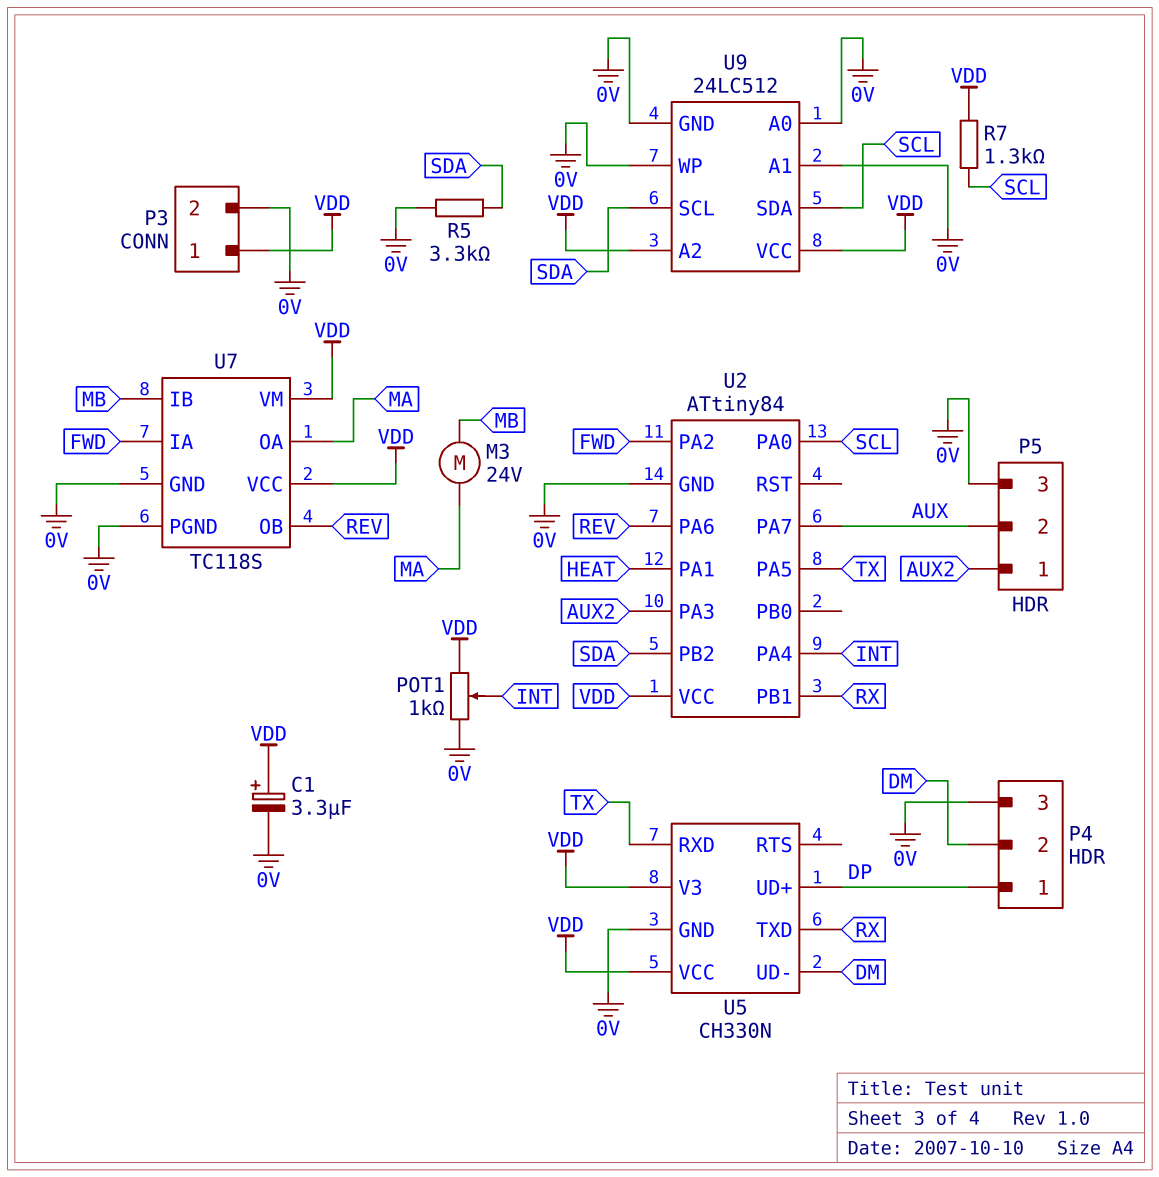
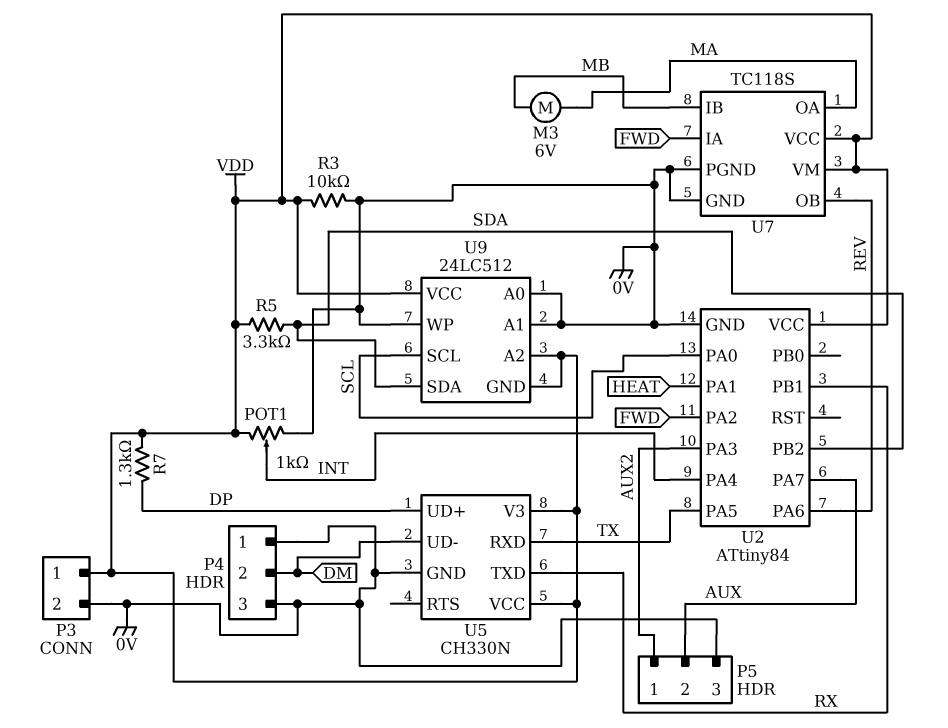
C1: 3.3uF (plus VDD, minus 0V) -> none
M3: motor 24V (MA, MB) -> motor 6V (MA, MB)
P4 pin 1: DP -> 0V
R3: none -> 10k (0V, VDD)
R5: 3.3k (0V, SDA) -> 3.3k (SDA, VDD)
R7: 1.3k (SCL, VDD) -> 1.3k (DP, VDD)
U9 pin GND: 0V -> VDD
U9 pin SCL: SDA -> SCL
U9 pin SDA: SCL -> SDA

